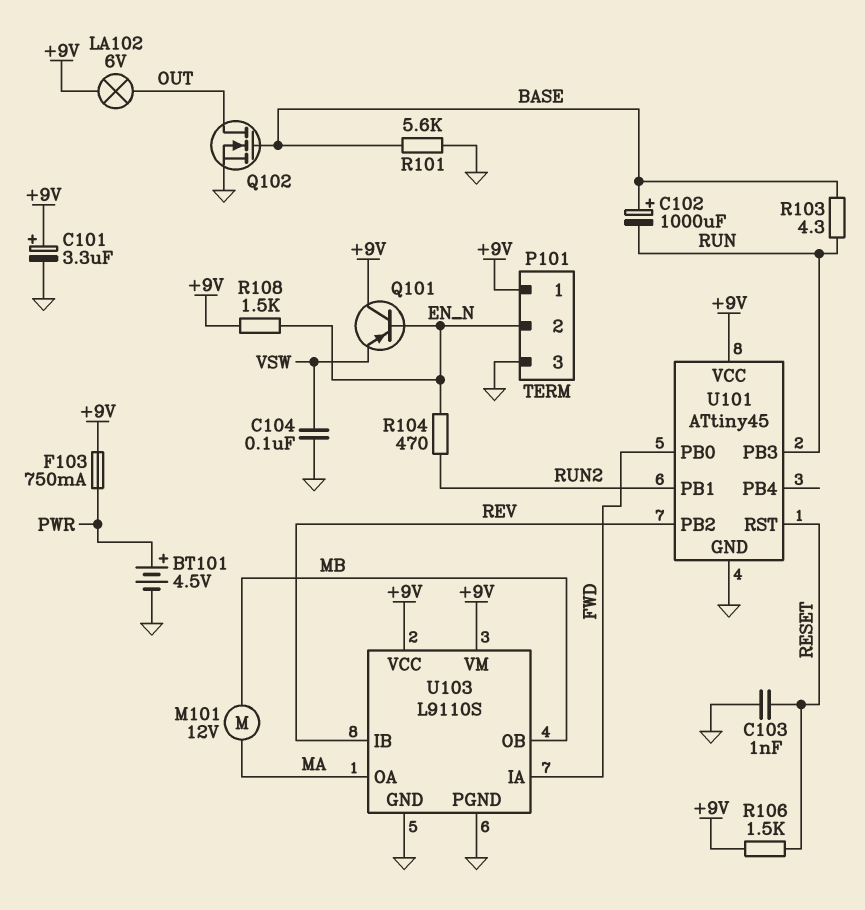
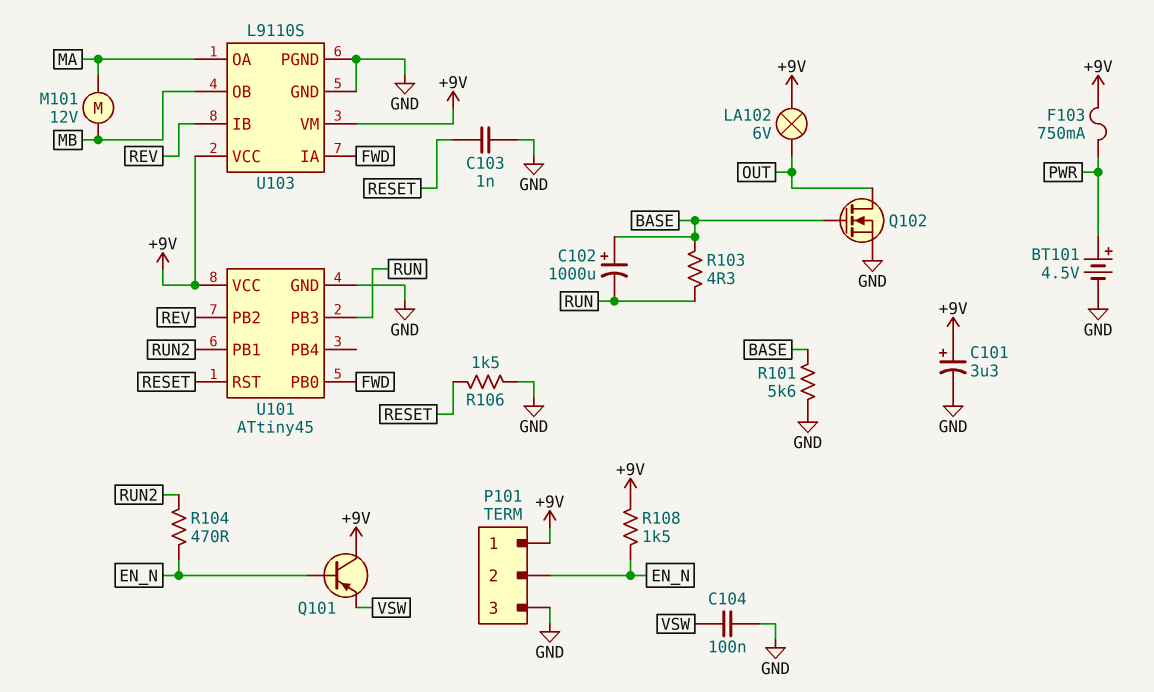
R106: 1.5k (+9V, RESET) -> 1.5k (GND, RESET)

